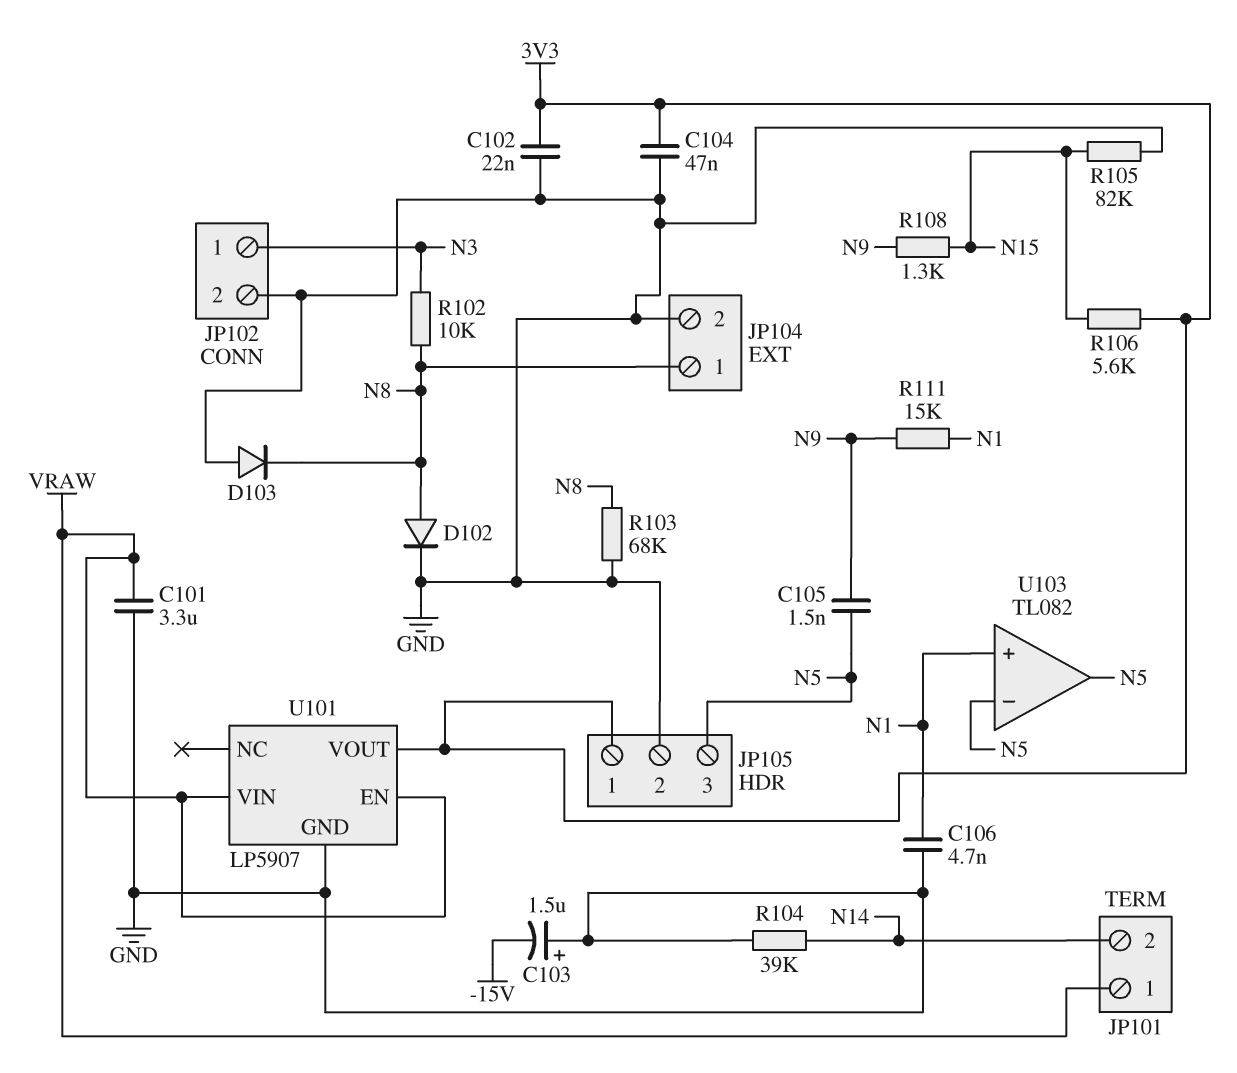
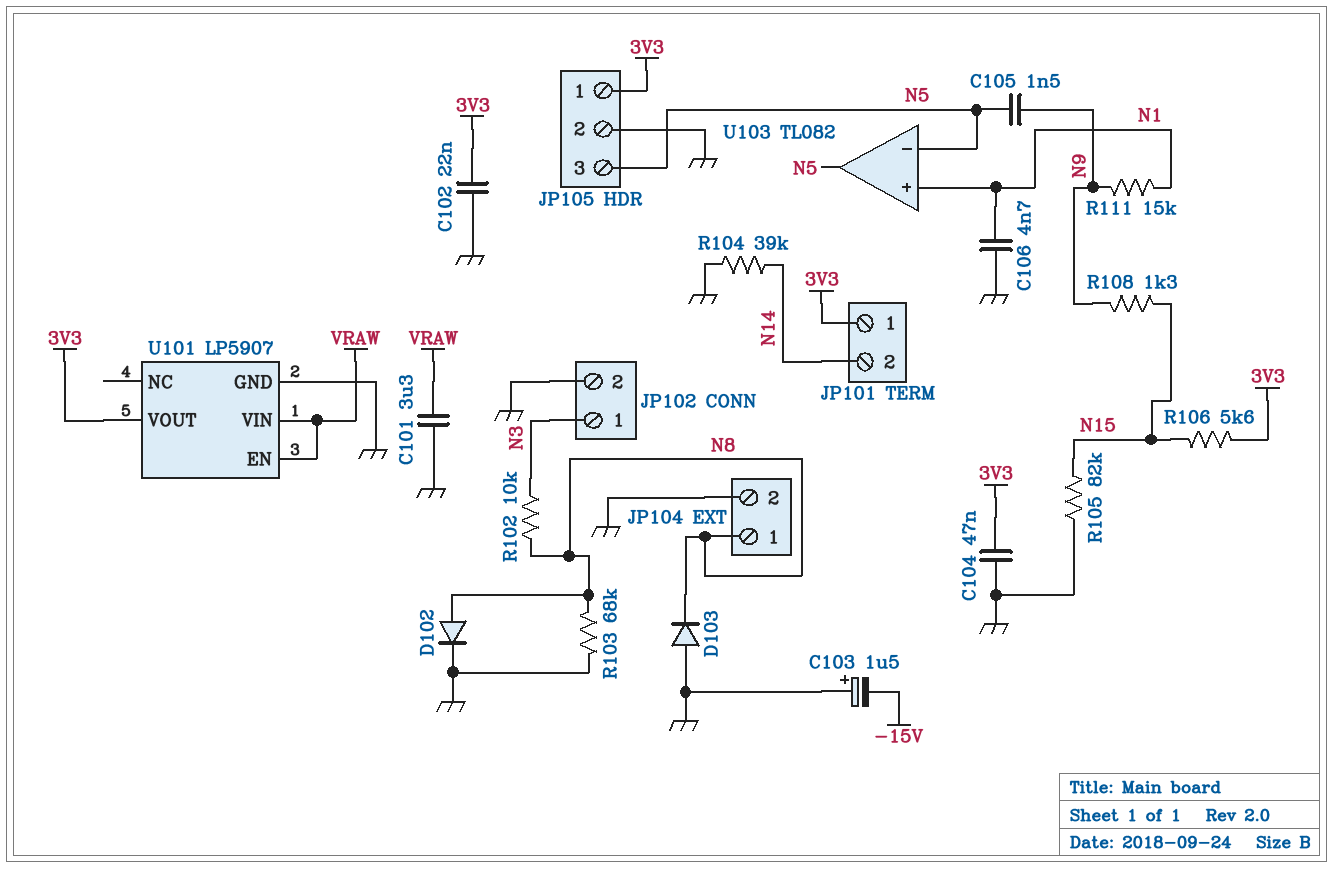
JP101 pin 1: VRAW -> 3V3

